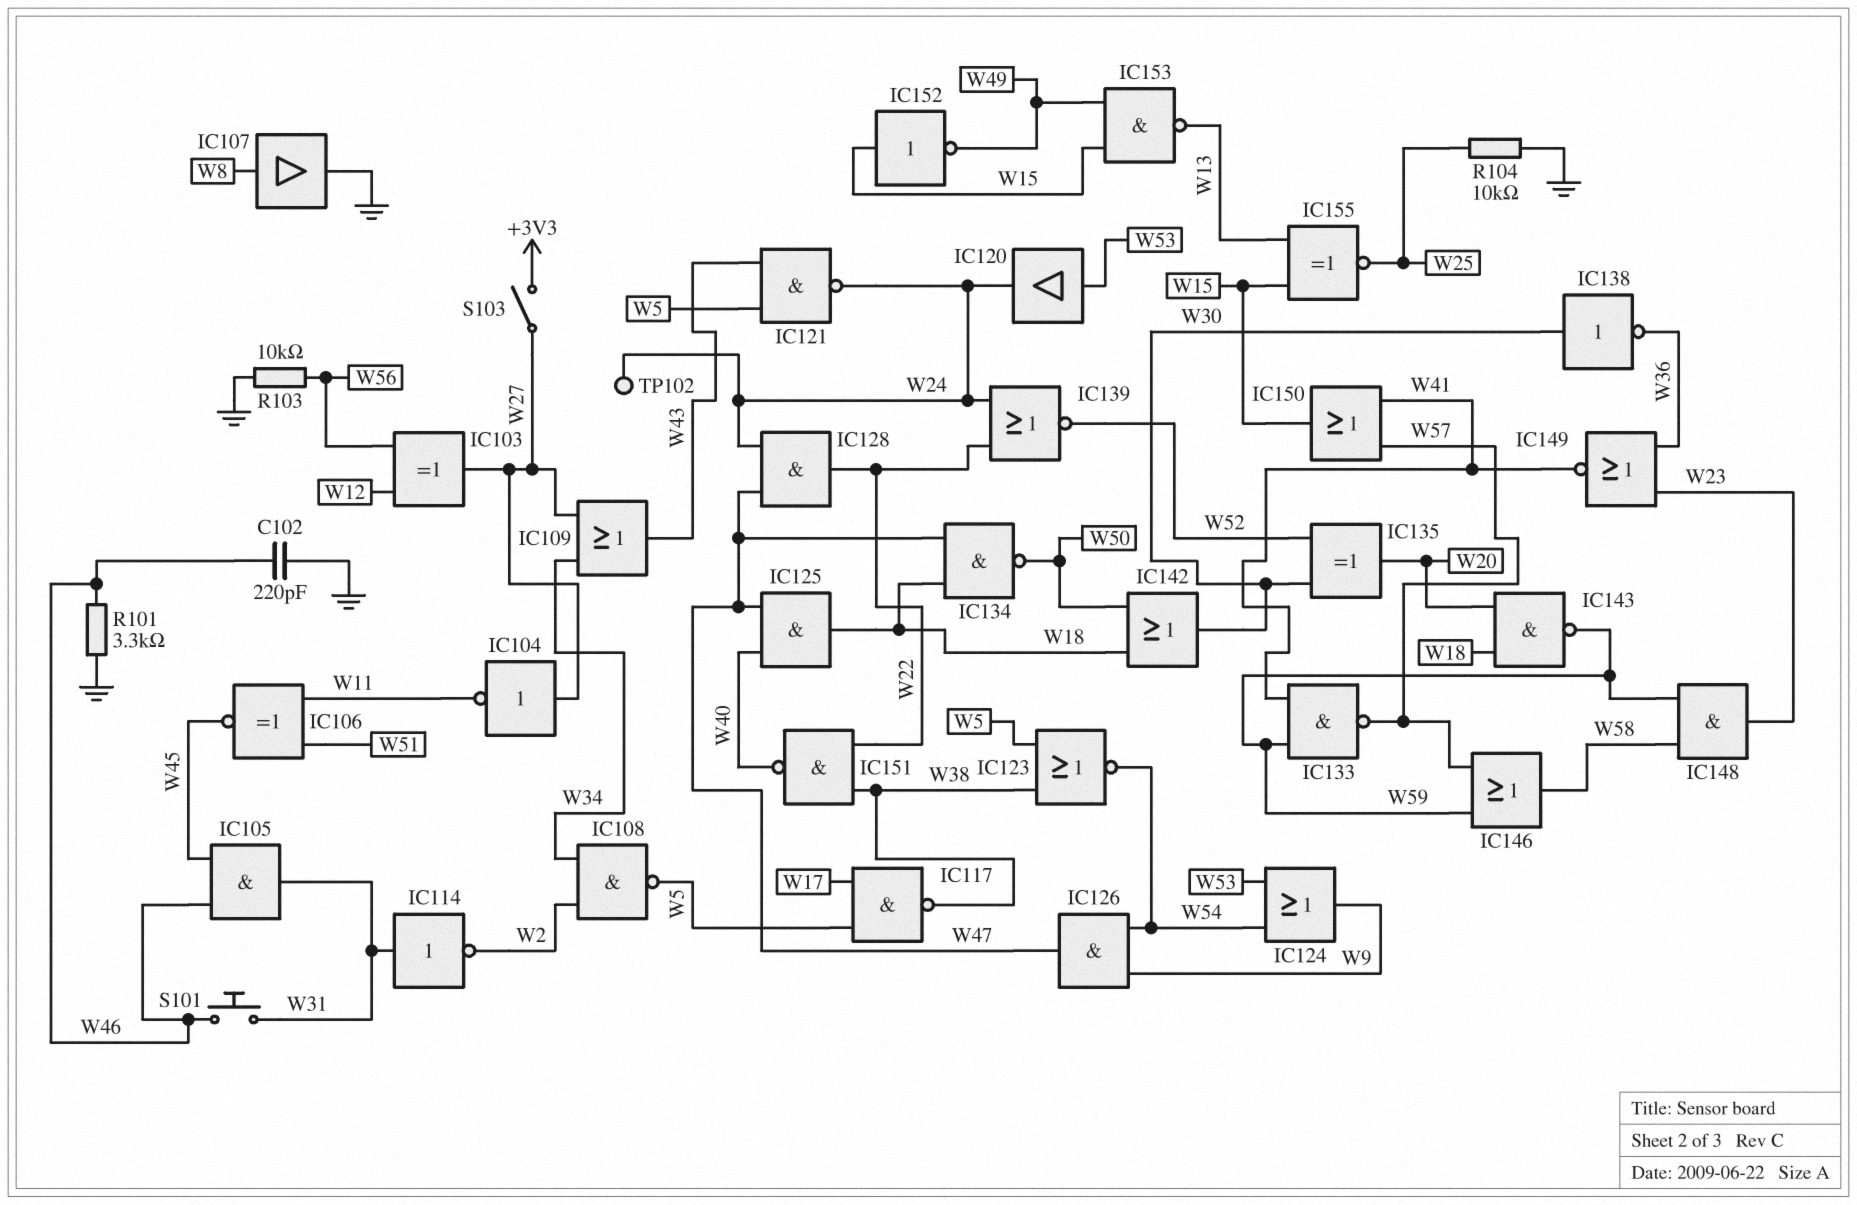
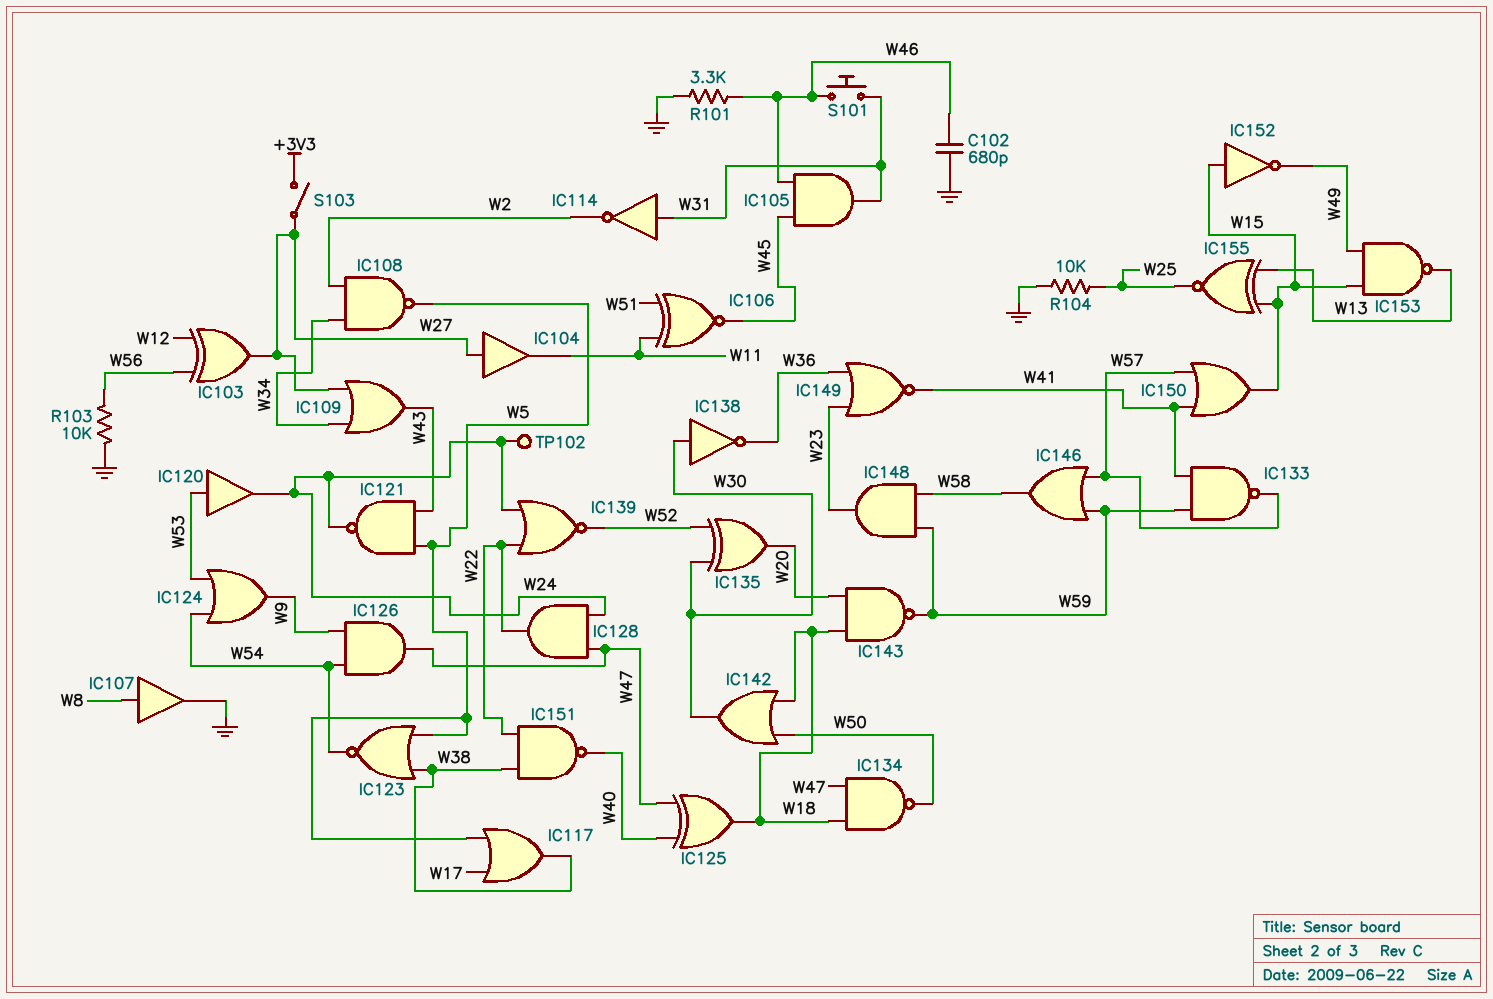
C102: 220pF (GND, W46) -> 680pF (GND, W46)
IC104: NOT (in W27, out W11) -> buffer (in W27, out W11)
IC117: NAND (in W5, in W17, out W38) -> OR (in W5, in W17, out W38)
IC125: AND (in W40, in W47, out W18) -> XOR (in W40, in W47, out W18)

